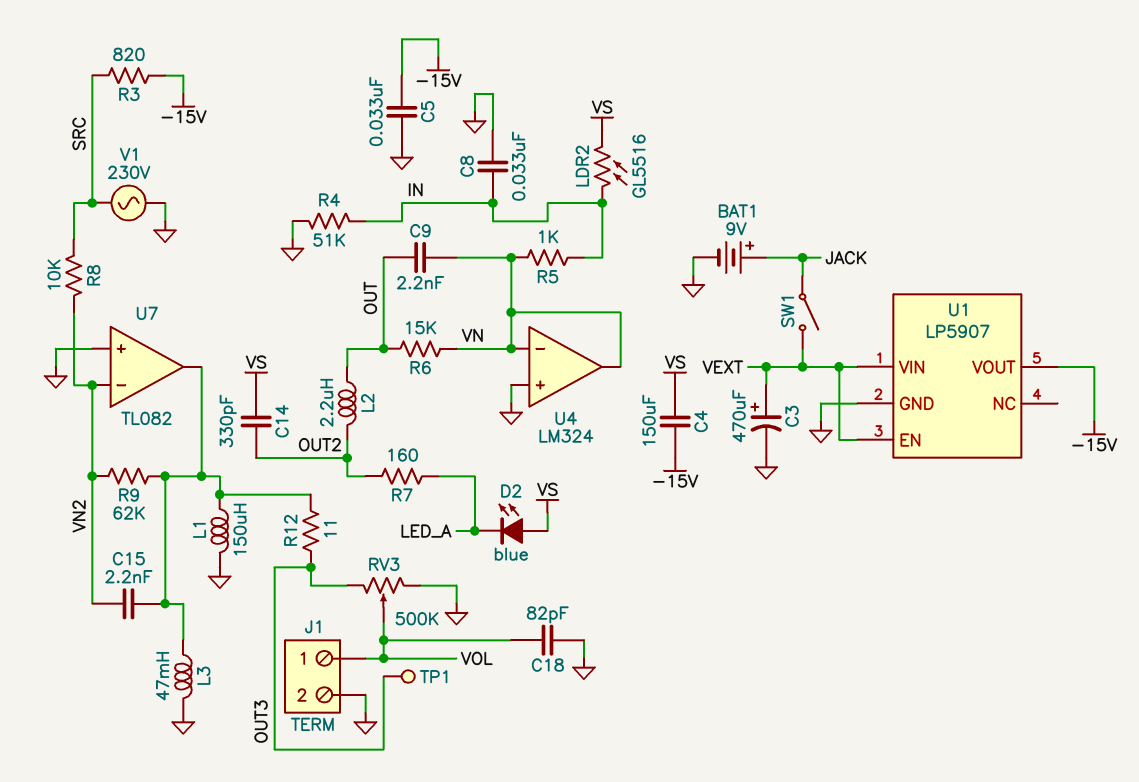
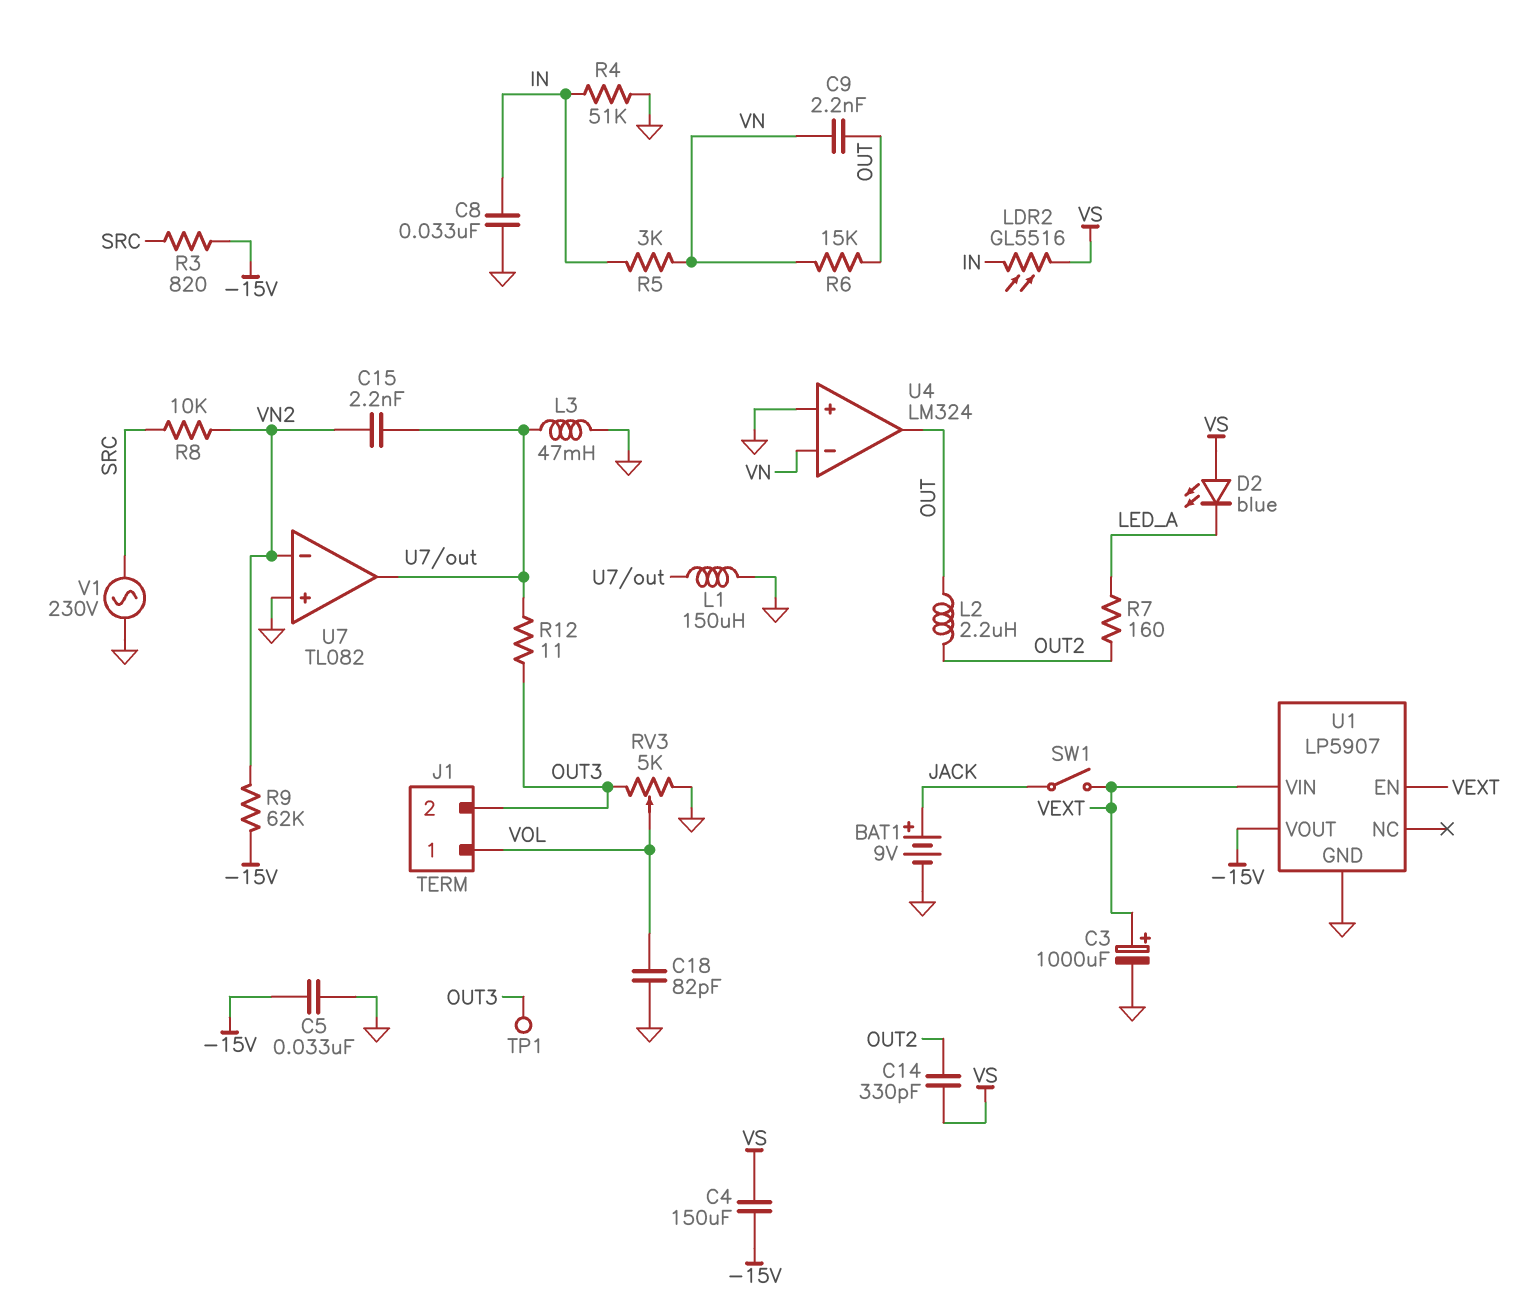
C3: 470uF (plus VEXT, minus GND) -> 1000uF (plus VEXT, minus GND)
J1 pin 2: GND -> OUT3
R5: 1k (IN, VN) -> 3k (IN, VN)
R9: 62k (U7/out, VN2) -> 62k (-15V, VN2)
RV3: 500k (GND, OUT3, wiper VOL) -> 5k (GND, OUT3, wiper VOL)
U4 pin out: VN -> OUT

